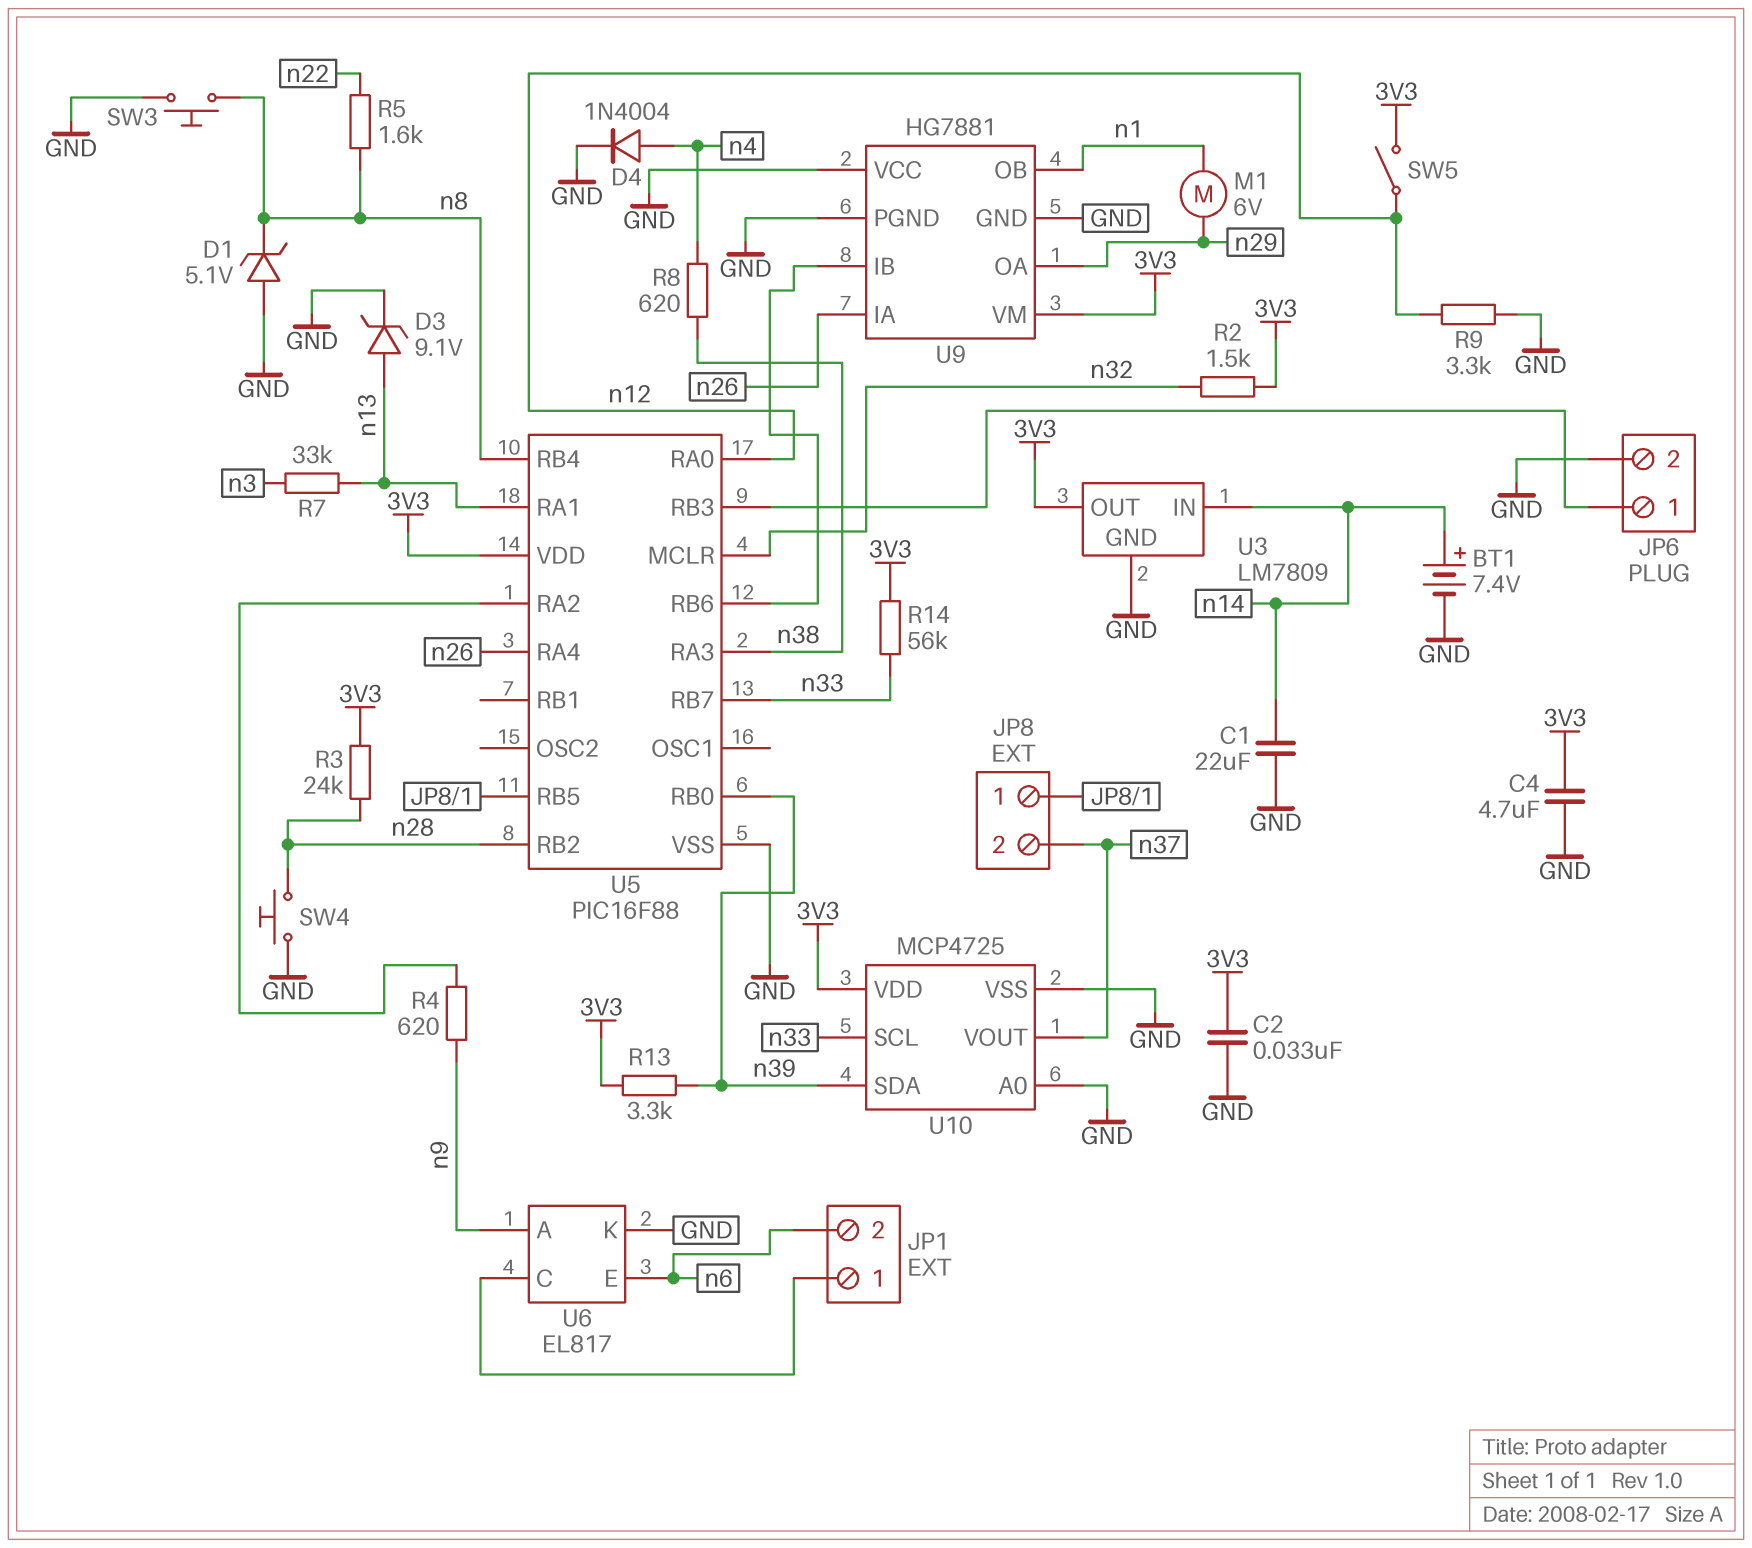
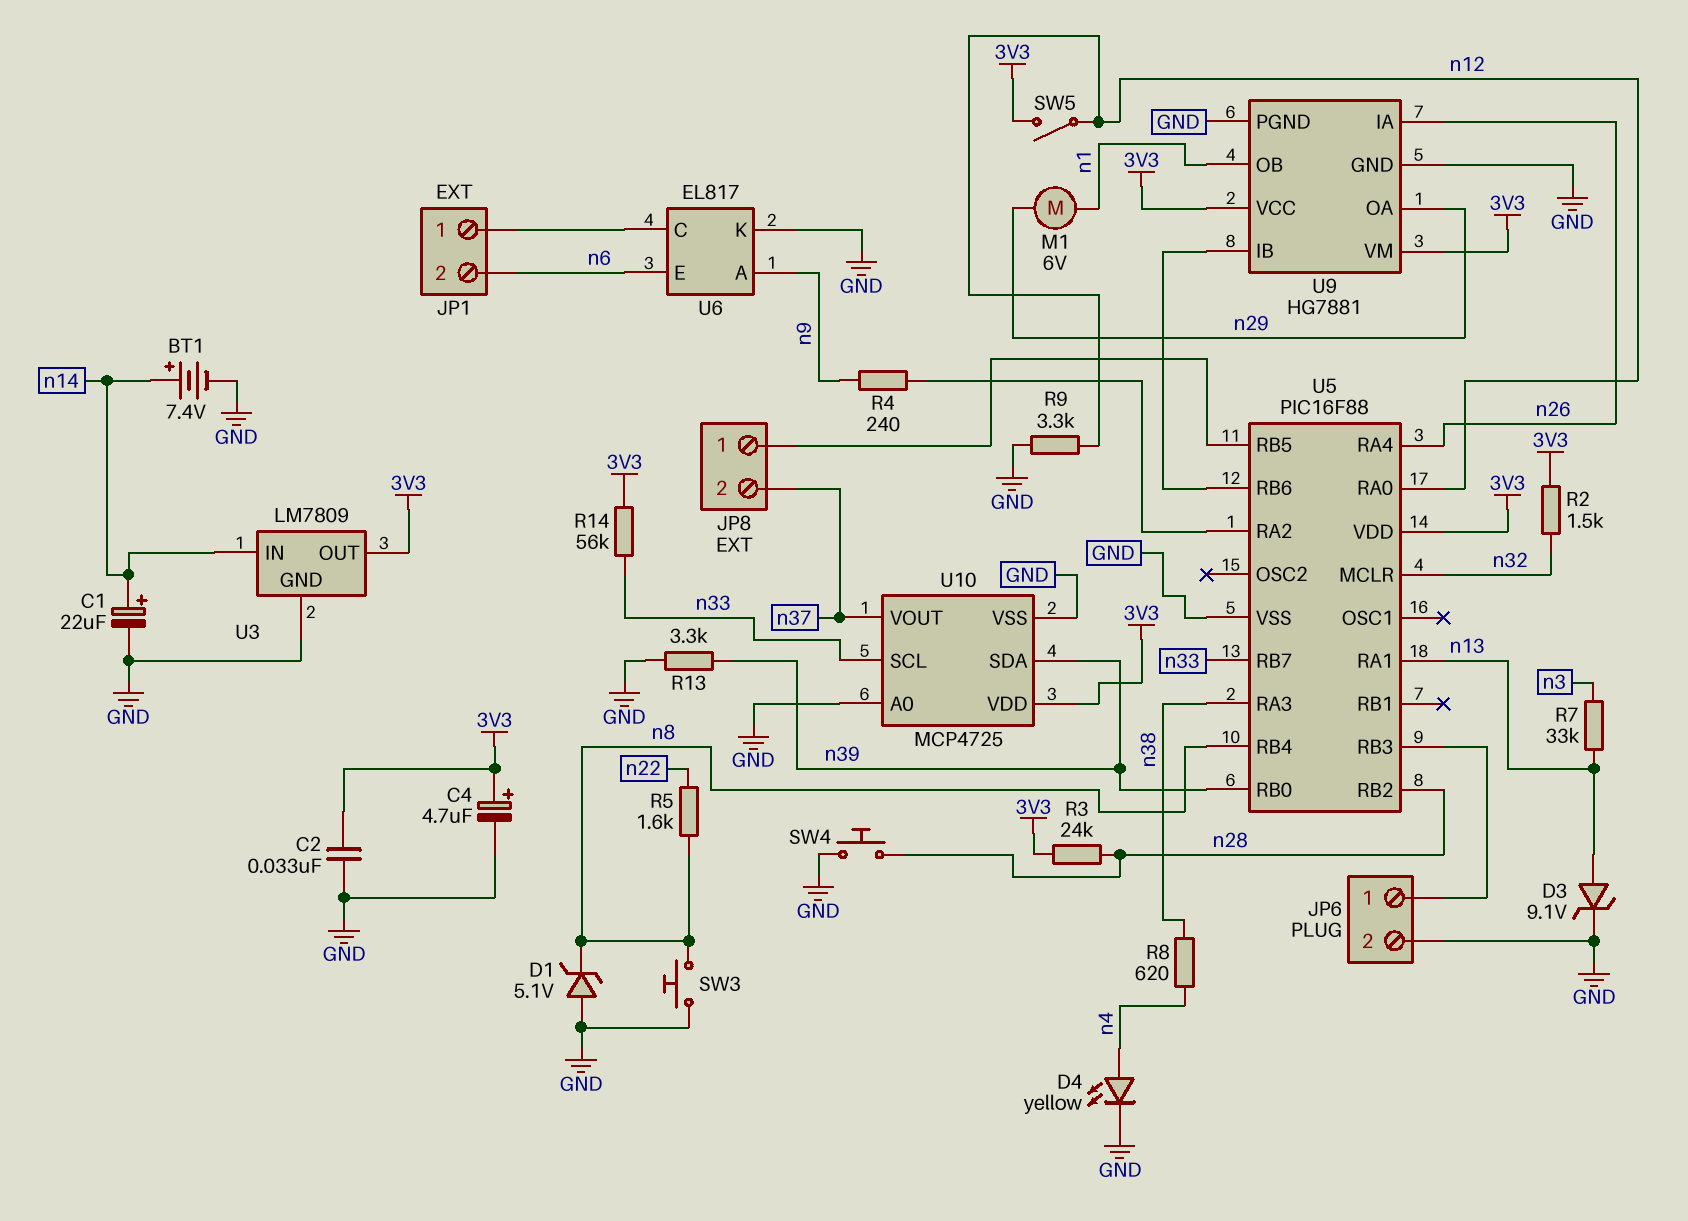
C1: 22uF (GND, n14) -> 22uF (plus n14, minus GND)
C4: 4.7uF (3V3, GND) -> 4.7uF (plus 3V3, minus GND)
D4: diode 1N4004 (A n4, K GND) -> LED yellow (A n4, K GND)
R4: 620 (U5/RA2, n9) -> 240 (U5/RA2, n9)
R13: 3.3k (3V3, n39) -> 3.3k (GND, n39)
U9 pin VCC: GND -> 3V3

